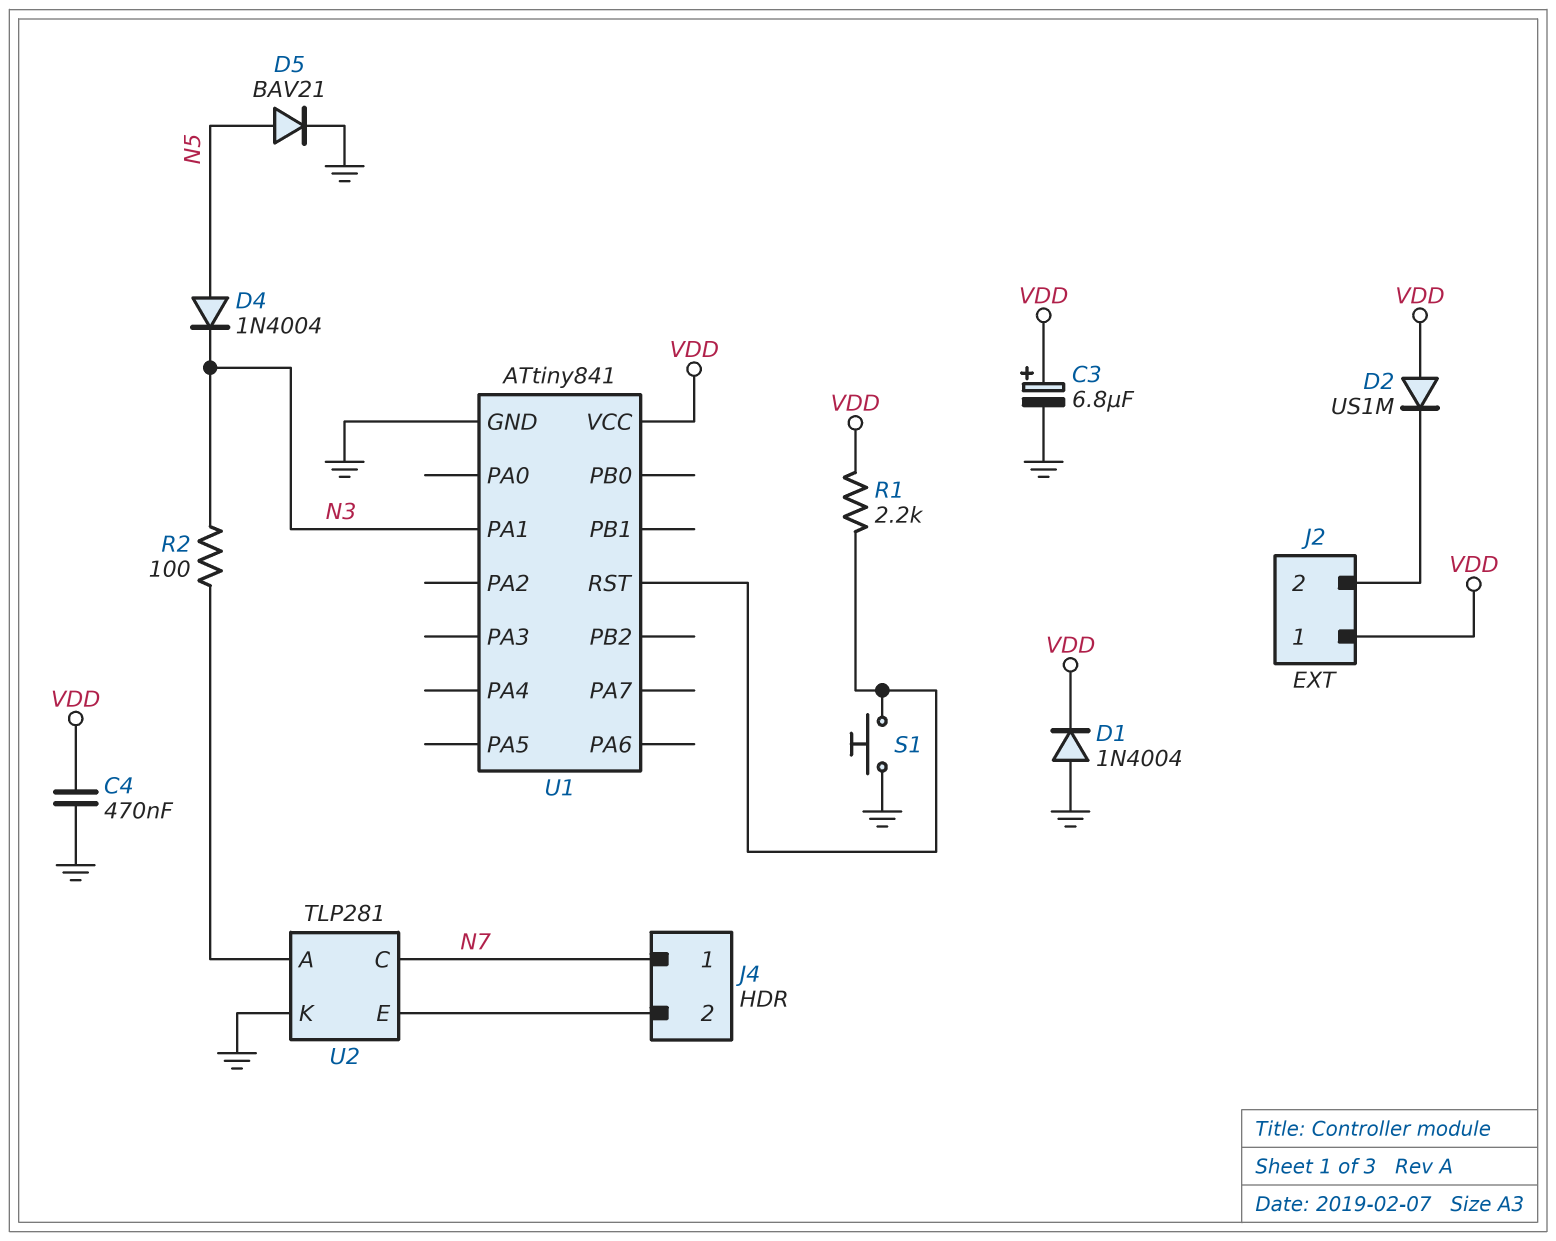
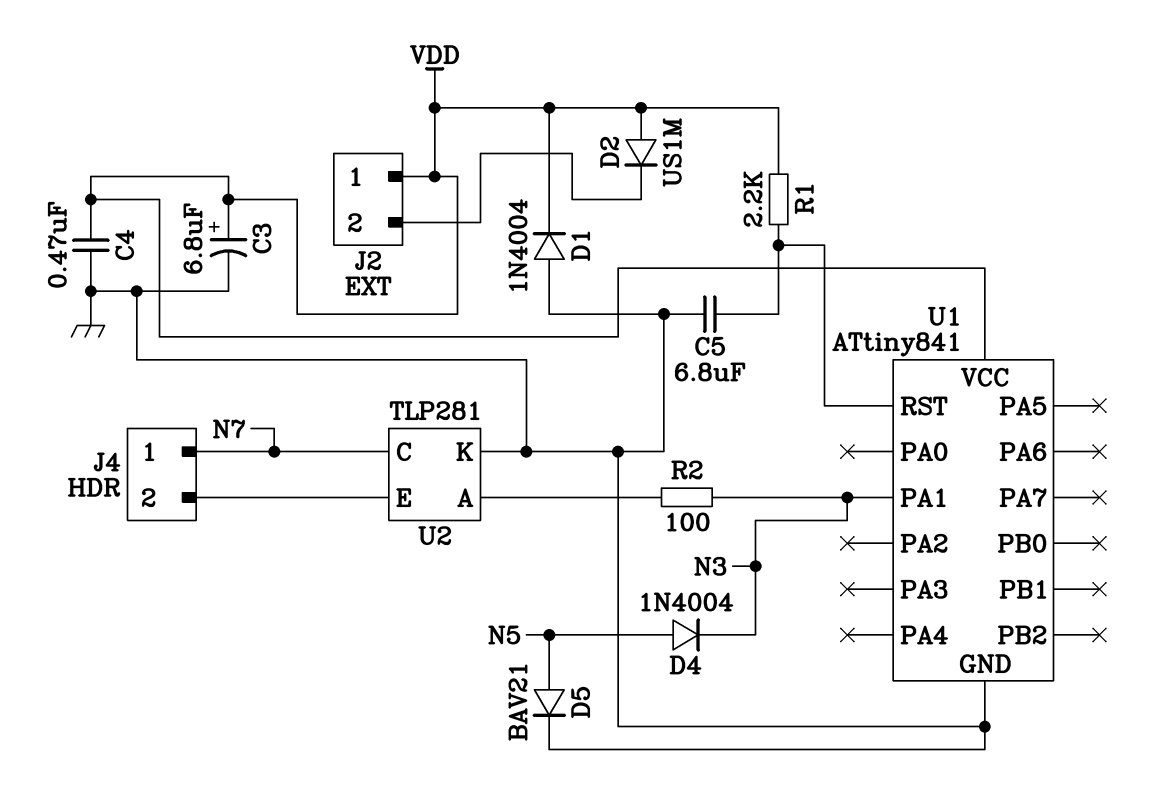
C5: none -> 6.8uF (GND, U1/RST)
S1: button (GND, U1/RST) -> none

